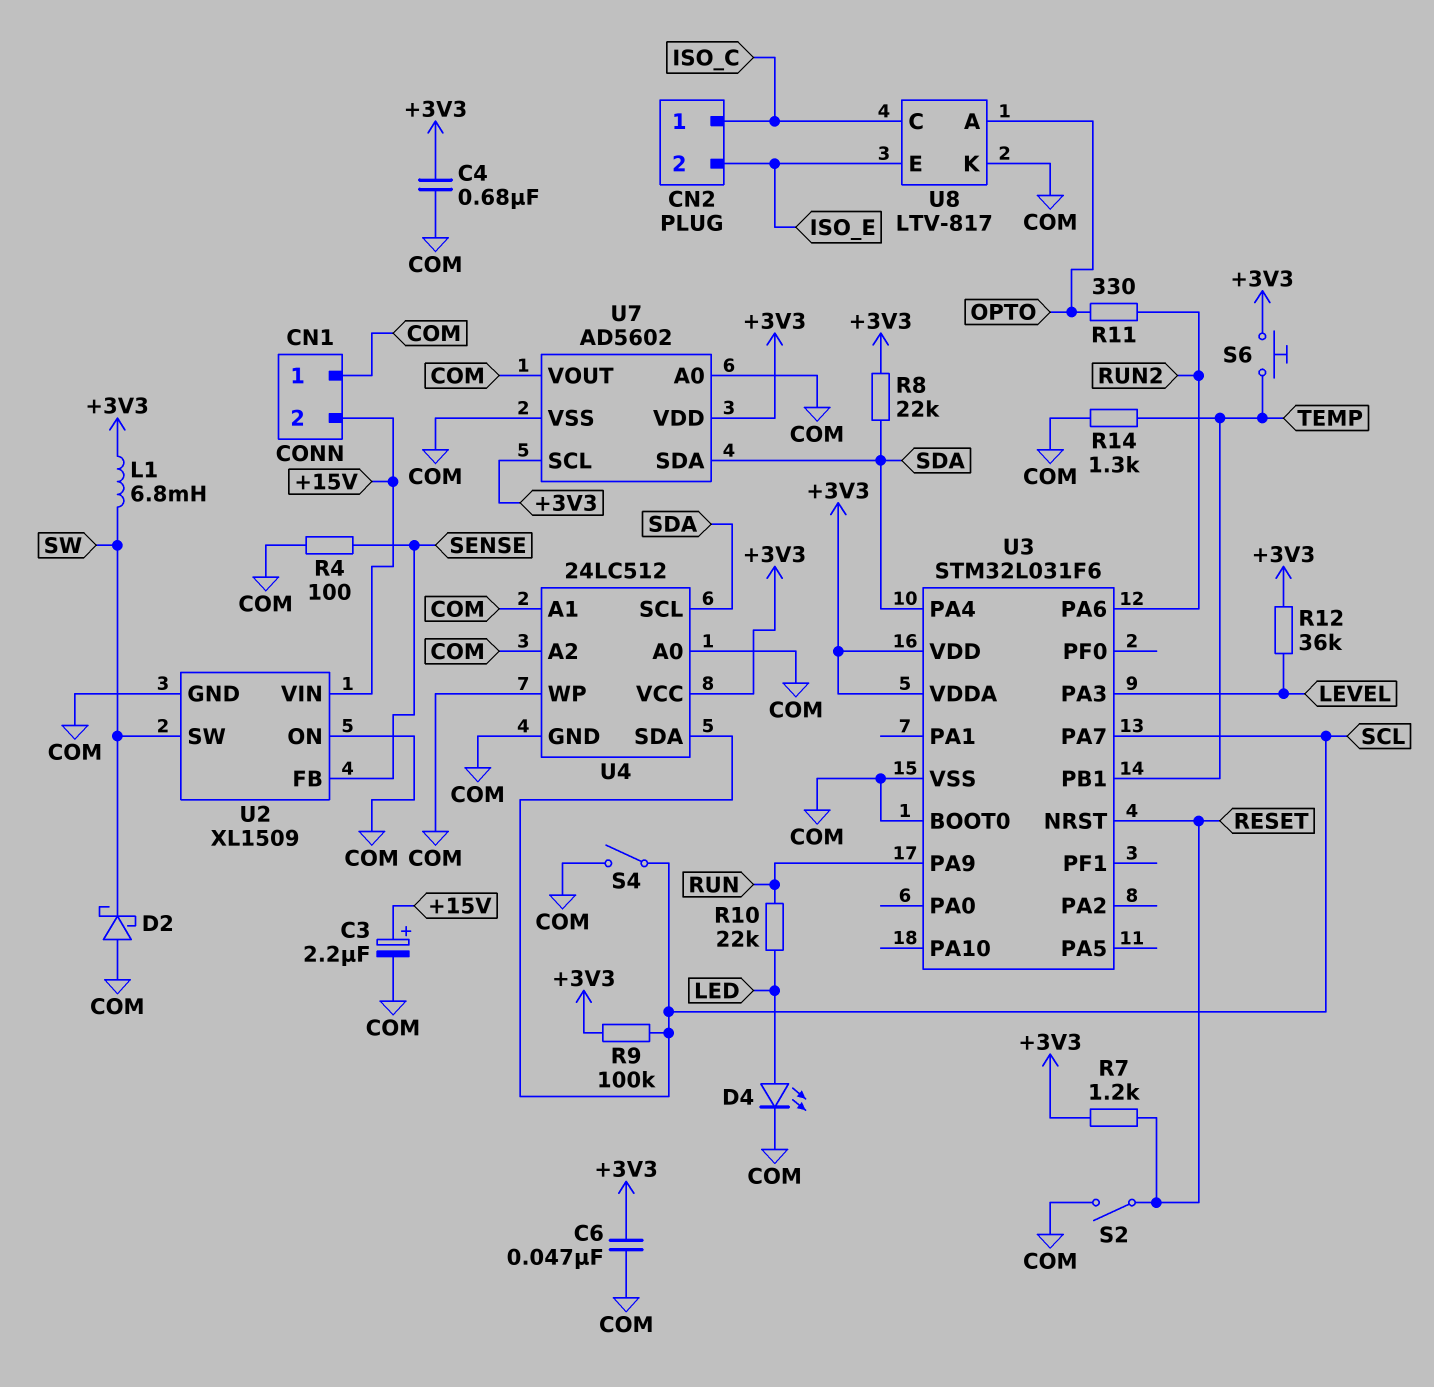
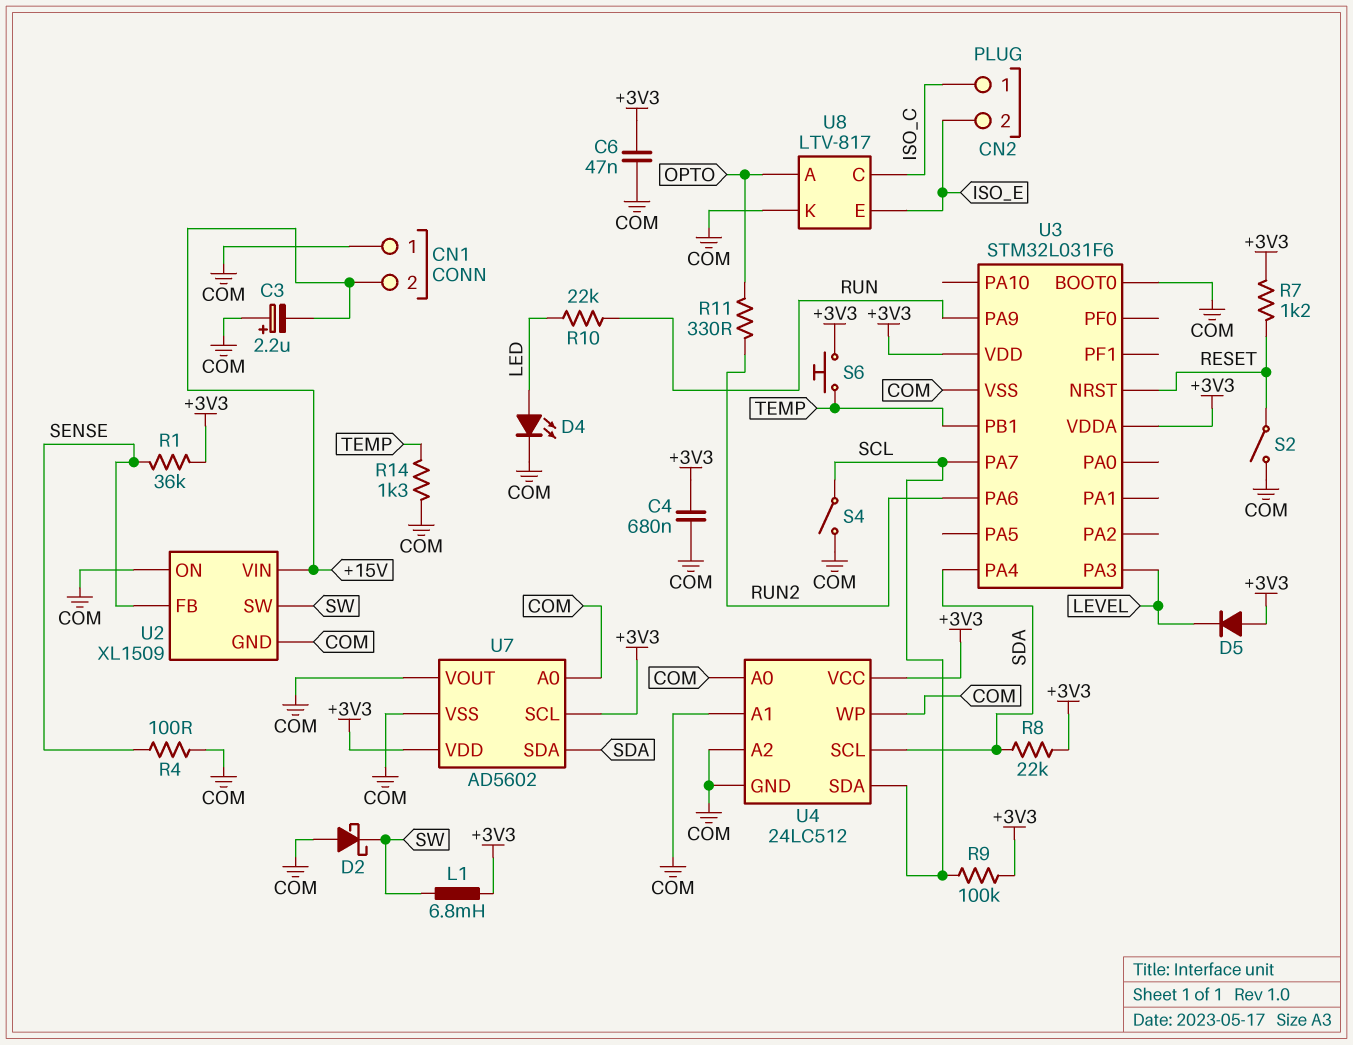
C3: 2.2uF (plus +15V, minus COM) -> 2.2uF (plus COM, minus +15V)
D5: none -> diode (A +3V3, K LEVEL)
R1: none -> 36k (+3V3, SENSE)
R12: 36k (+3V3, LEVEL) -> none

